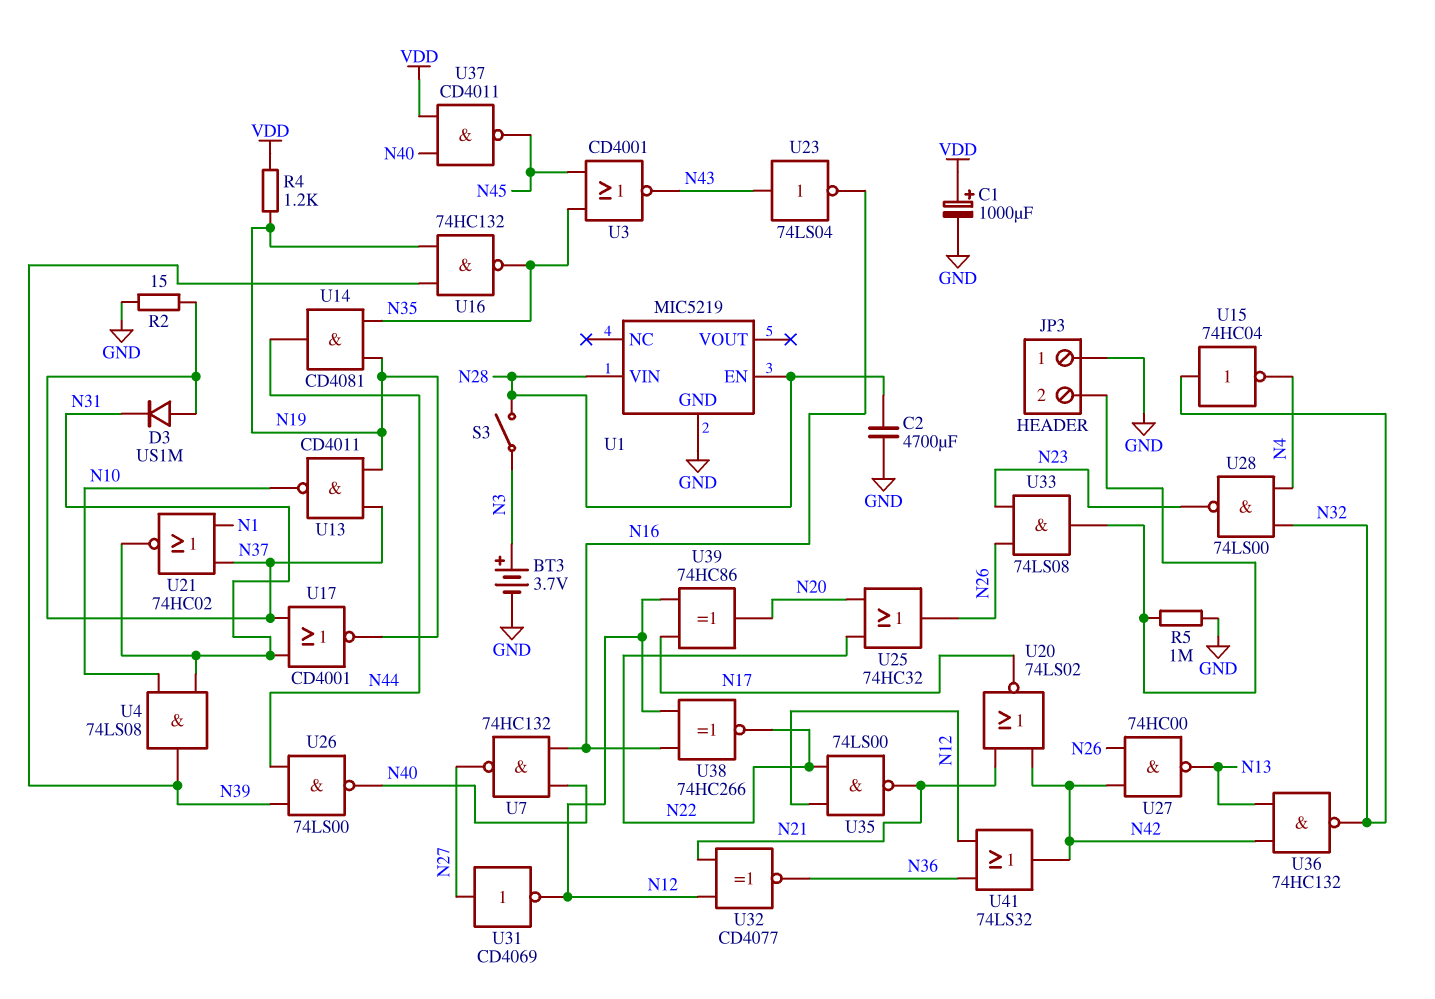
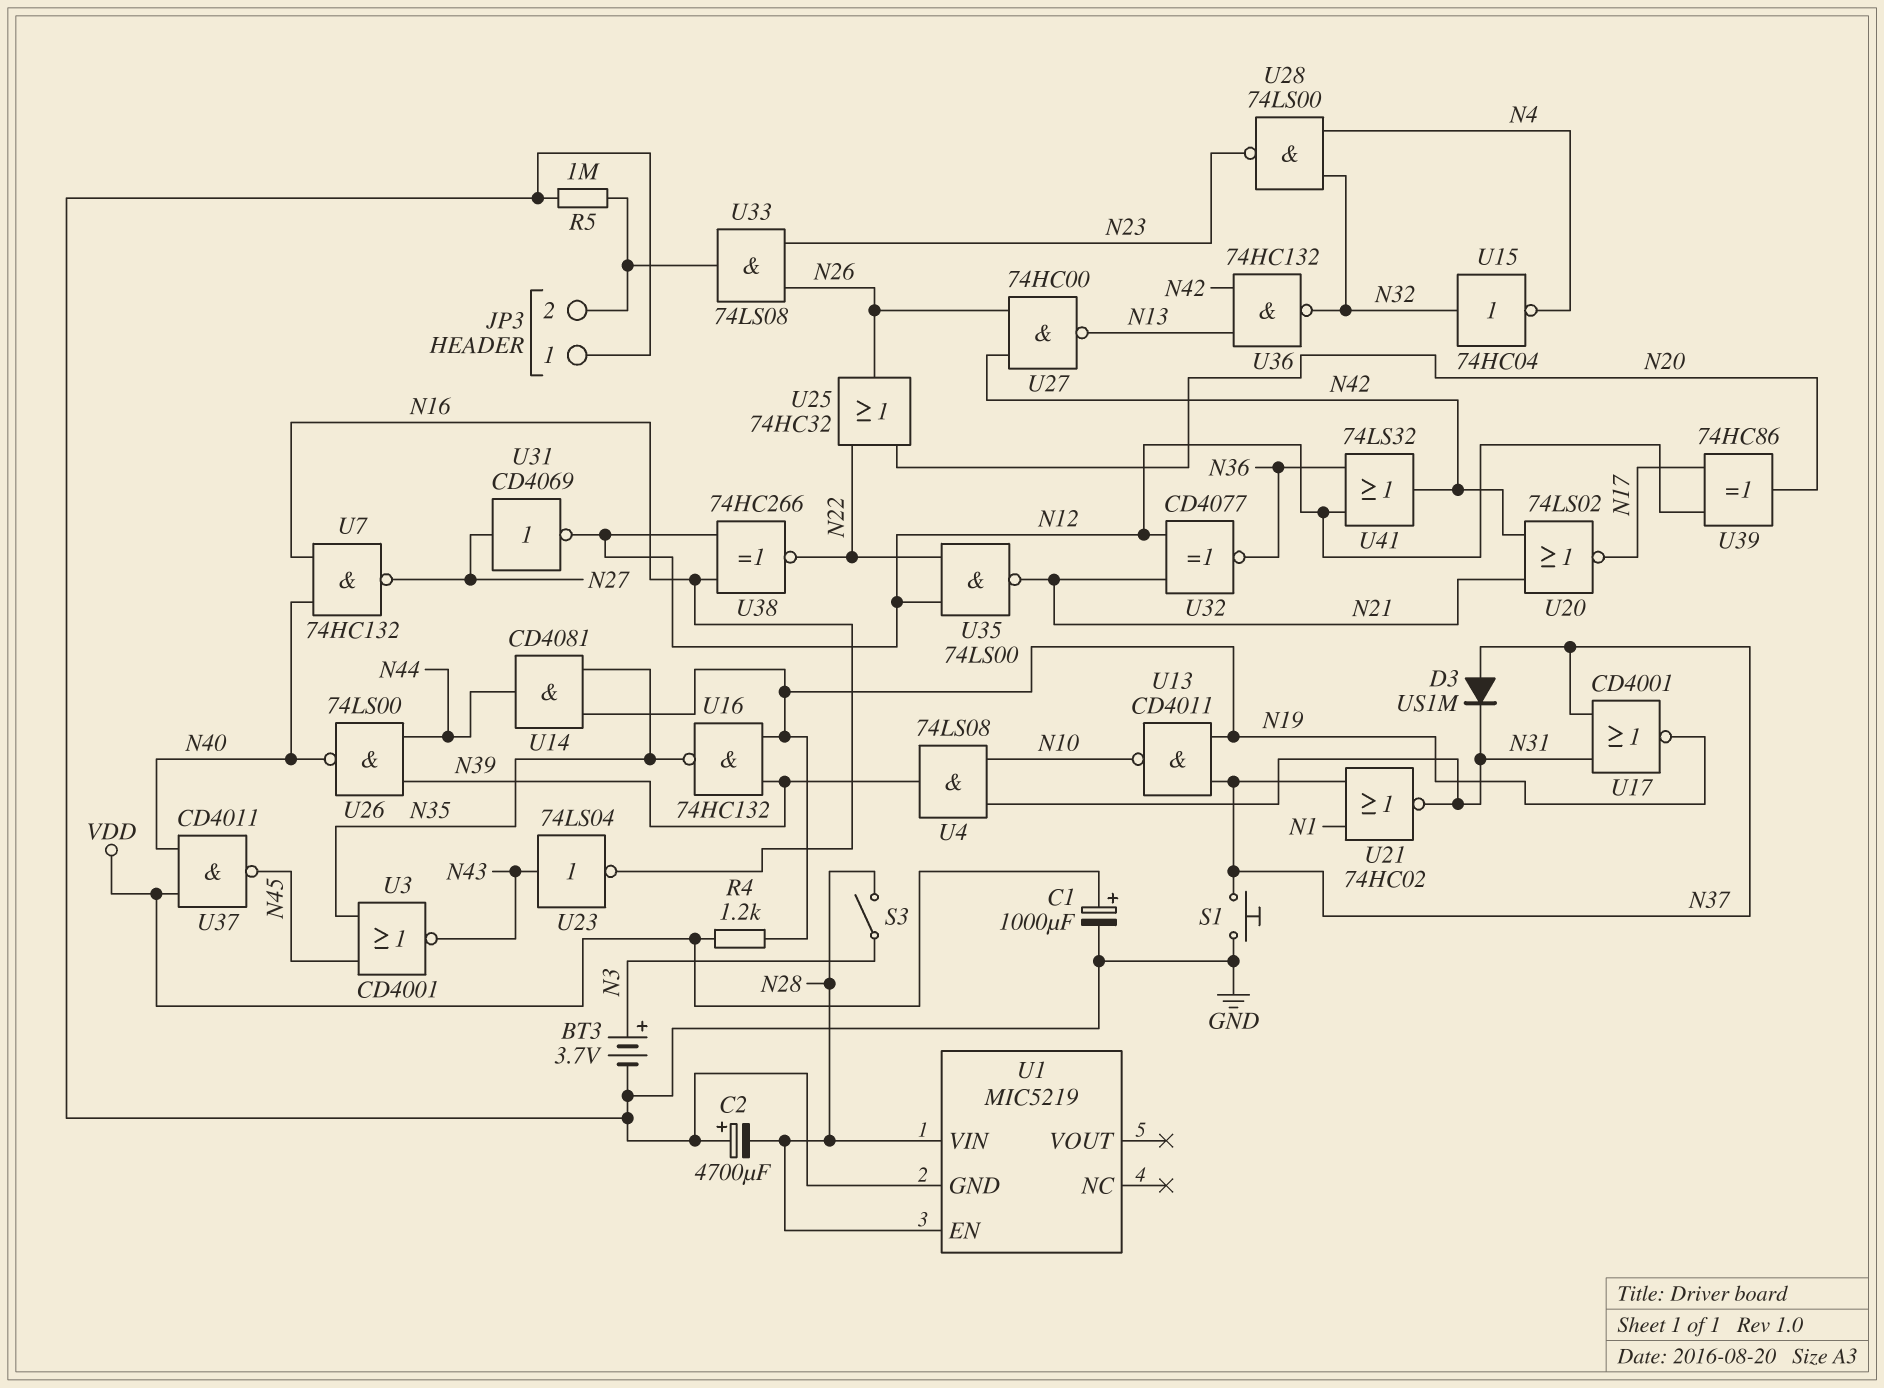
C2: 4700uF (GND, N28) -> 4700uF (plus GND, minus N28)
R2: 15 (GND, N37) -> none
S1: none -> button (GND, N37)

